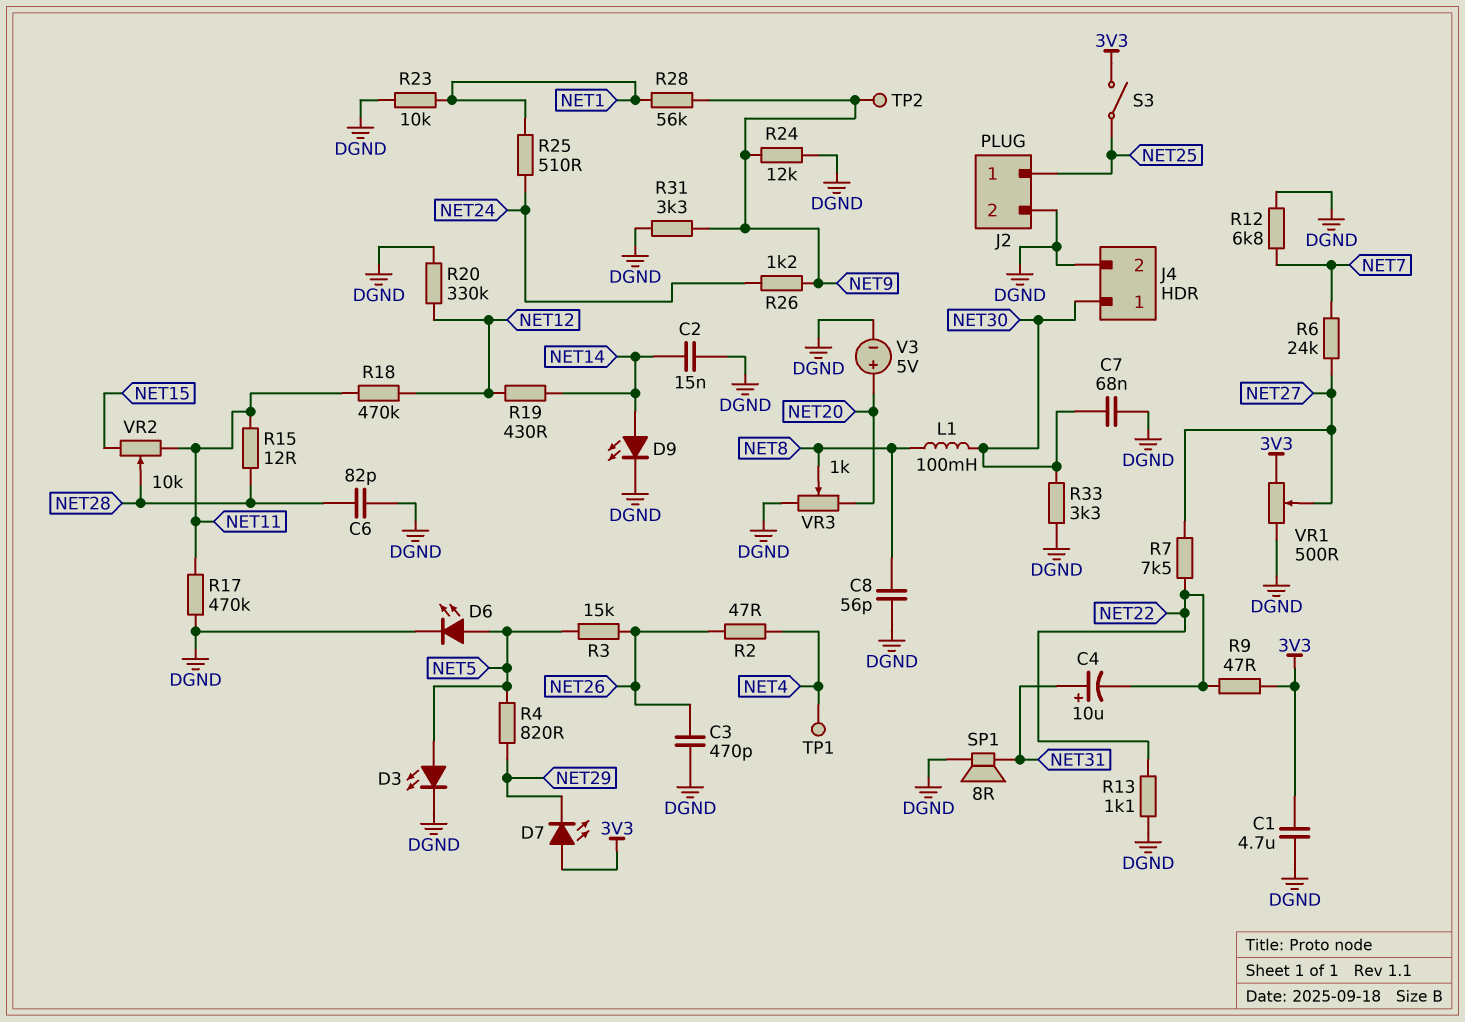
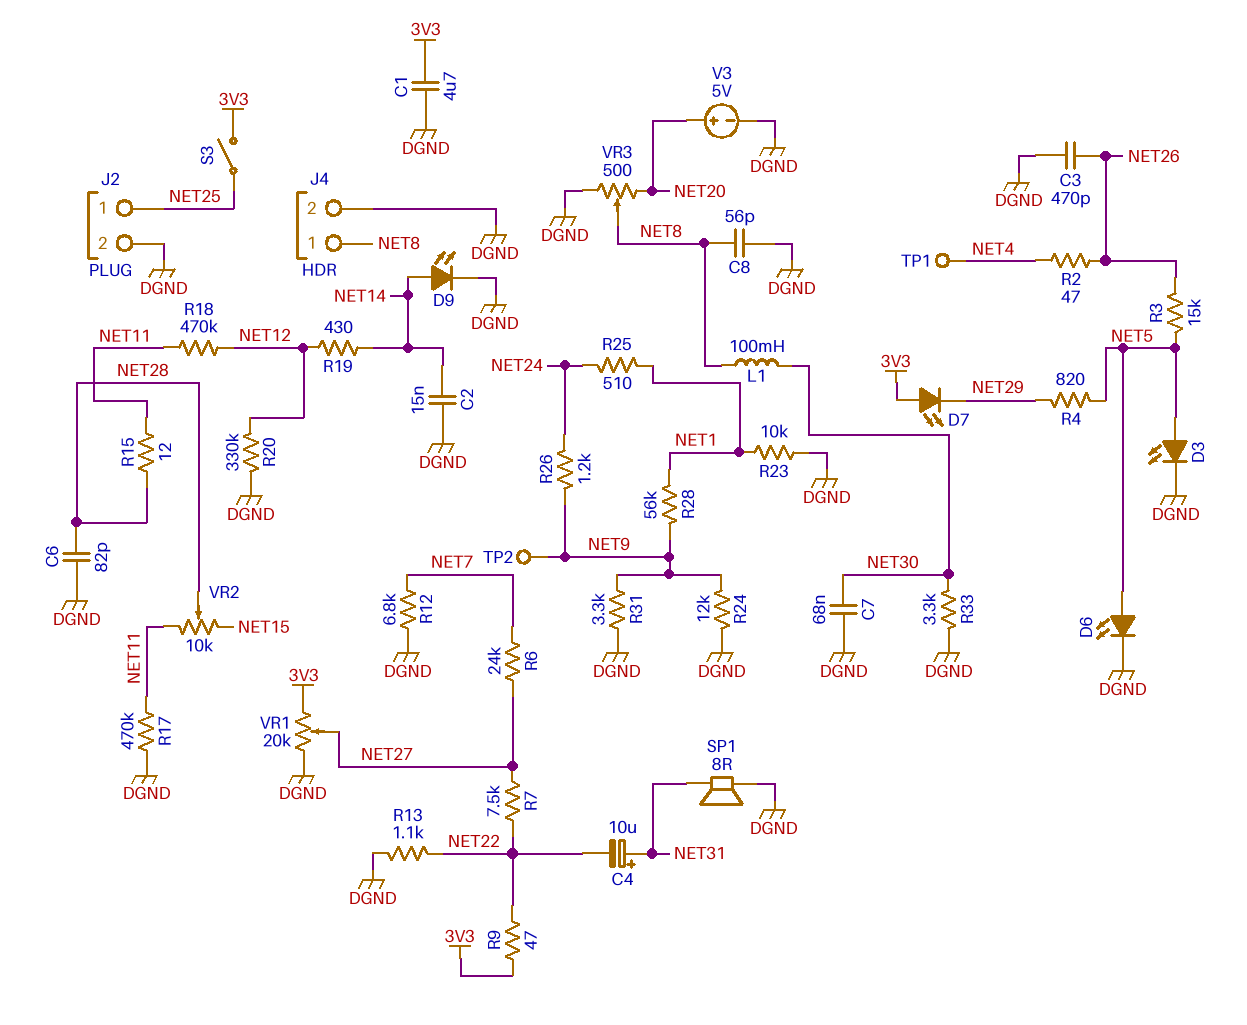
J4 pin 1: NET30 -> NET8
VR1: 500 (3V3, DGND, wiper NET27) -> 20k (3V3, DGND, wiper NET27)
VR3: 1k (DGND, NET20, wiper NET8) -> 500 (DGND, NET20, wiper NET8)

